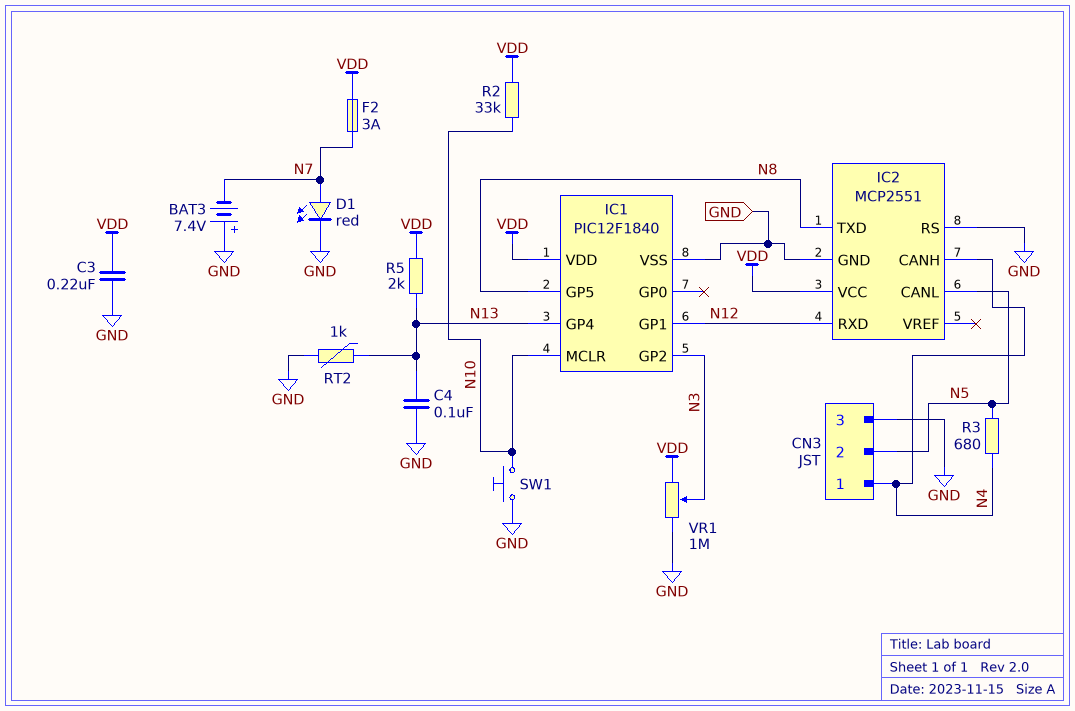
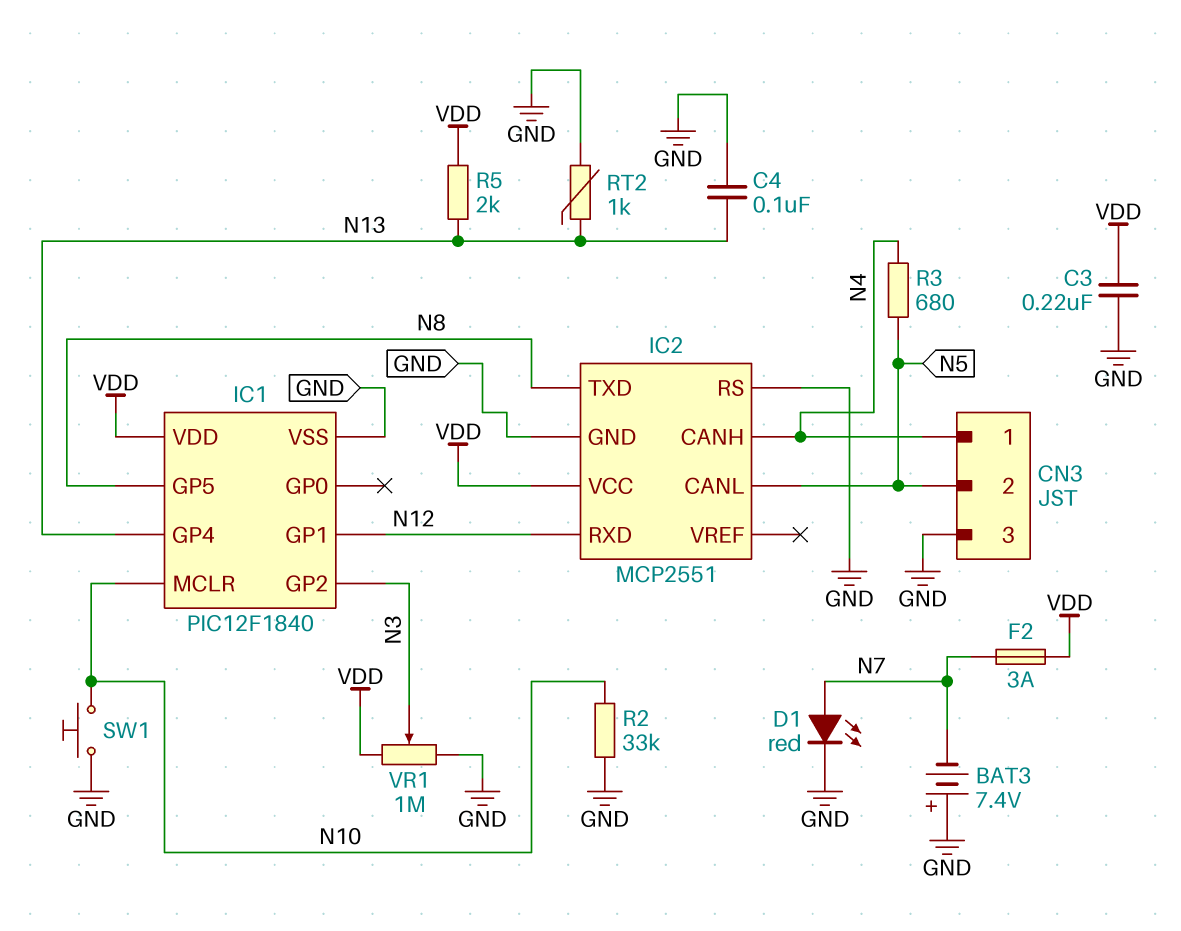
R2: 33k (N10, VDD) -> 33k (GND, N10)

